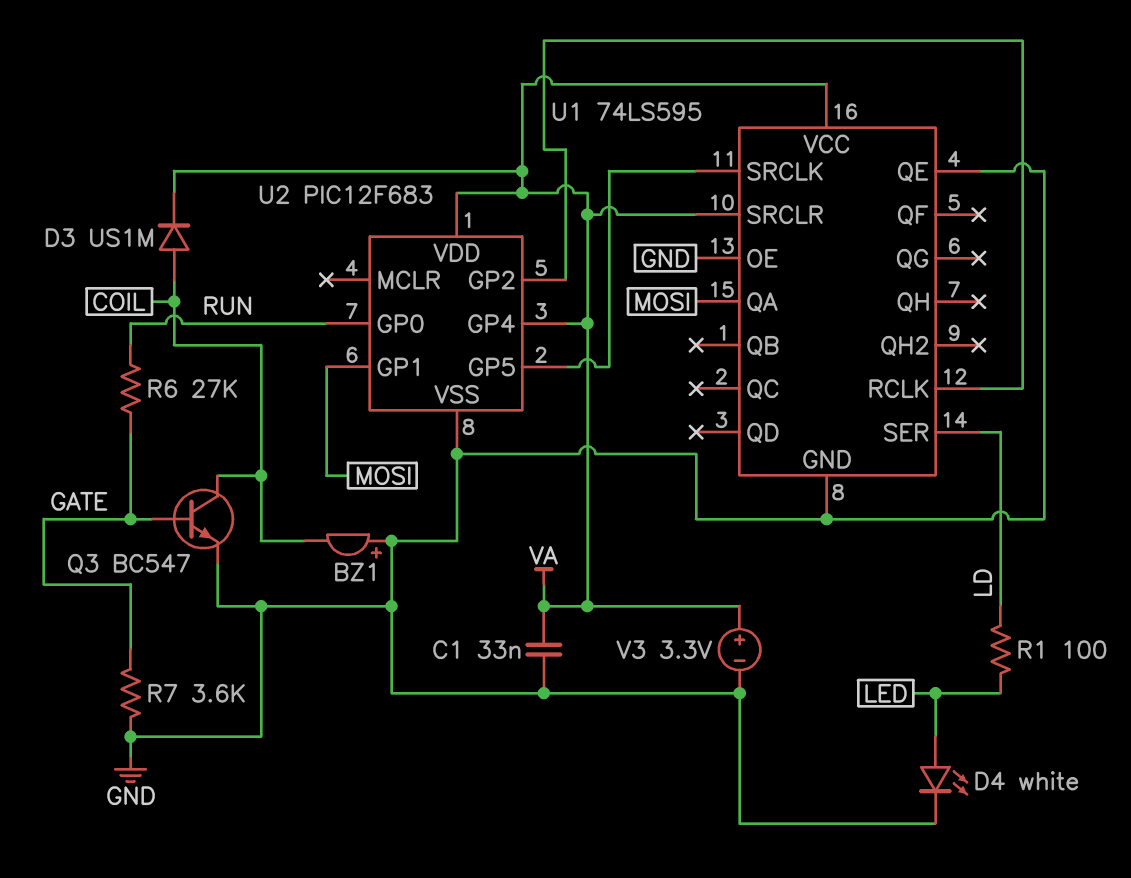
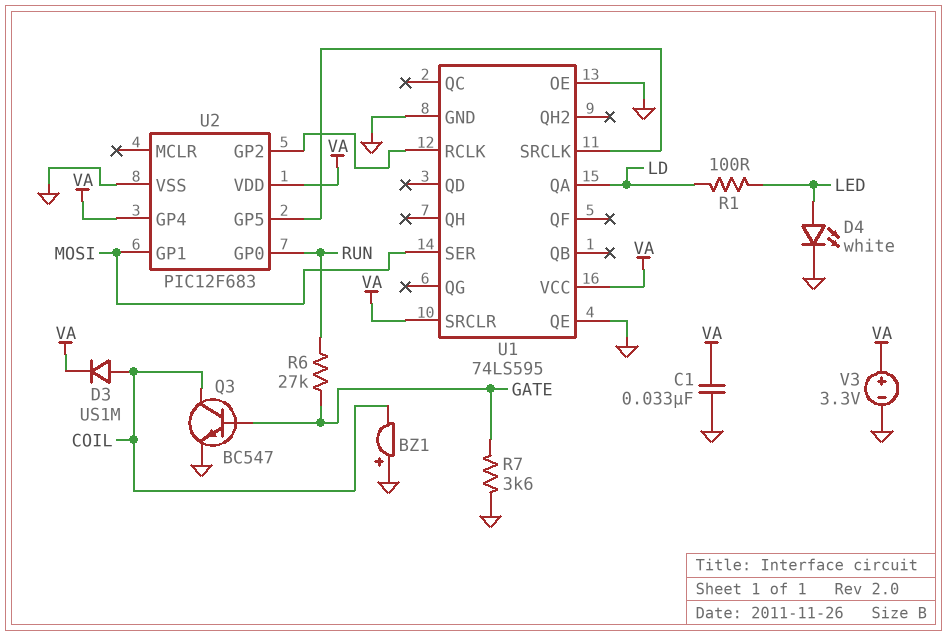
U1 pin QA: MOSI -> LD
U1 pin SER: LD -> MOSI

